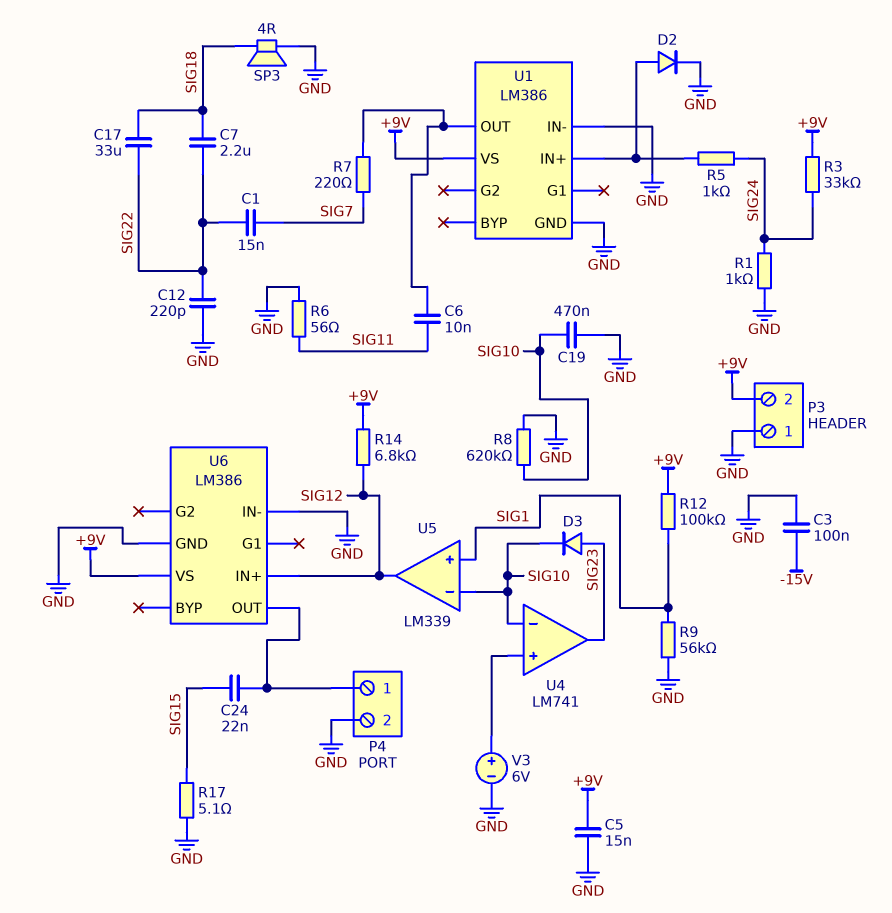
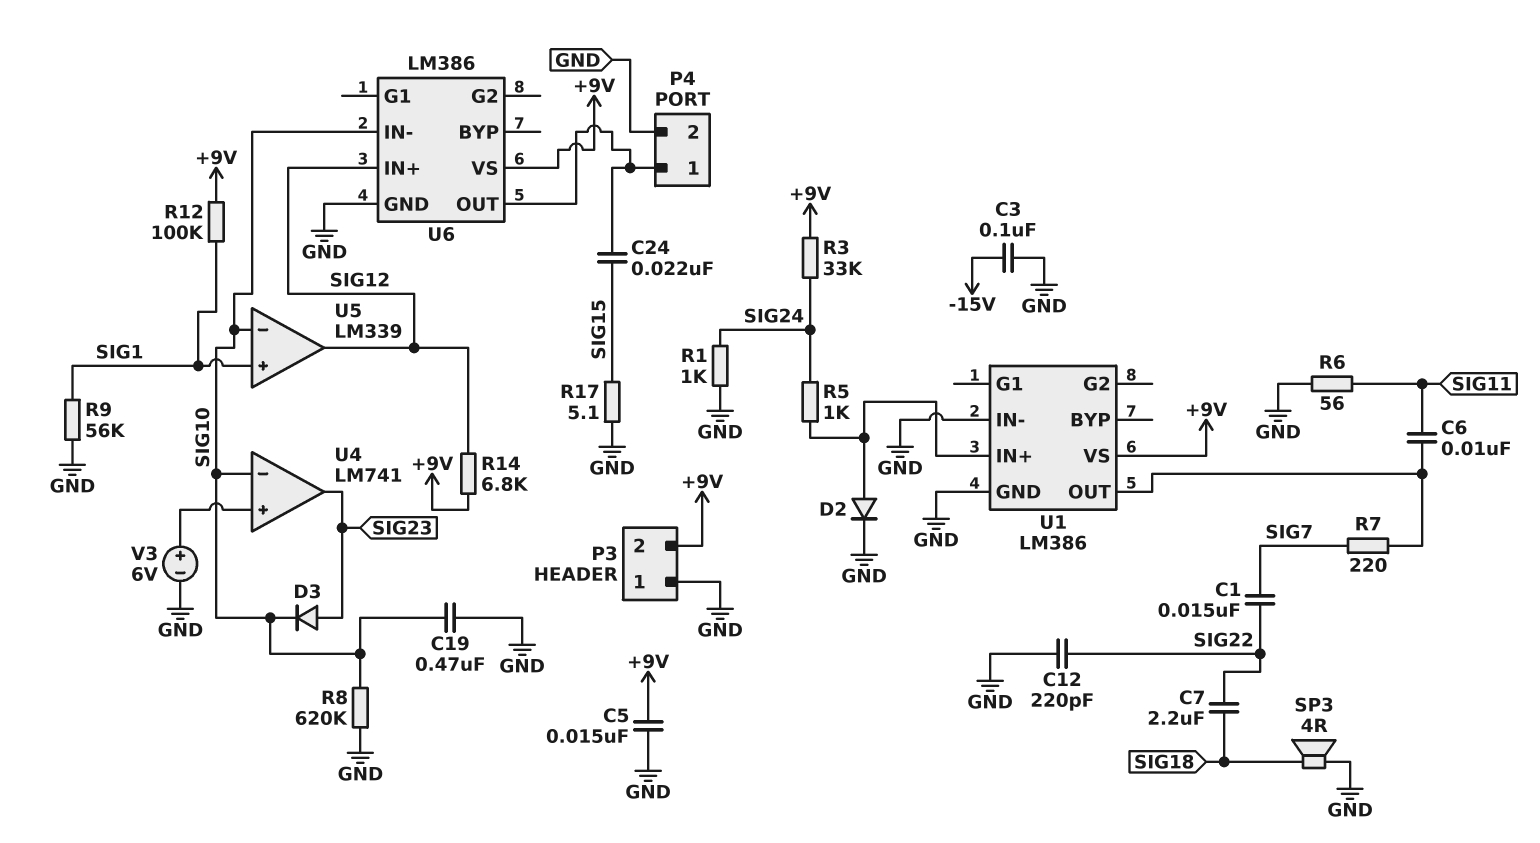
C17: 33uF (SIG18, SIG22) -> none
U6 pin IN-: GND -> SIG10

